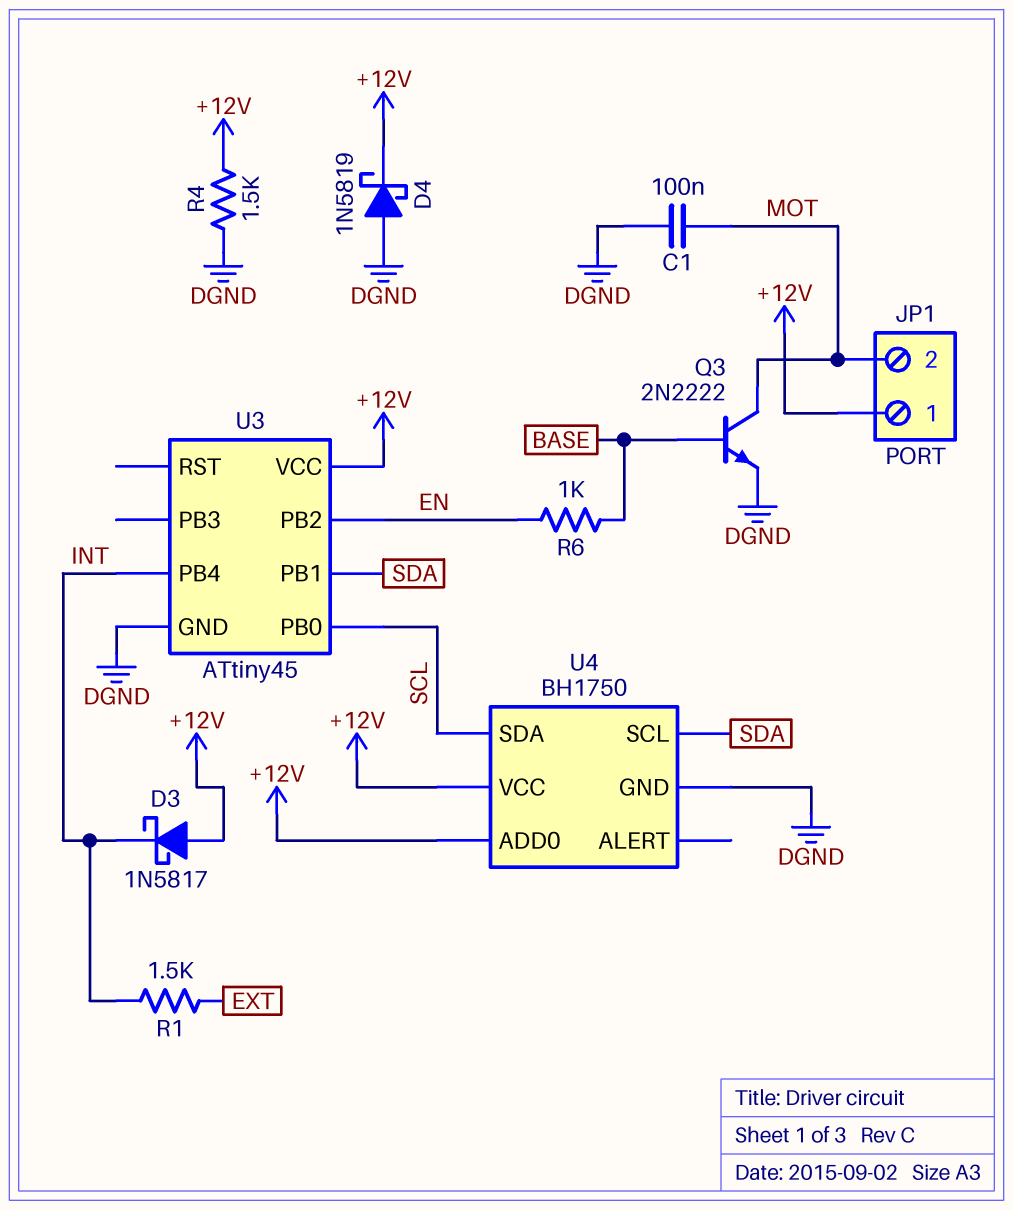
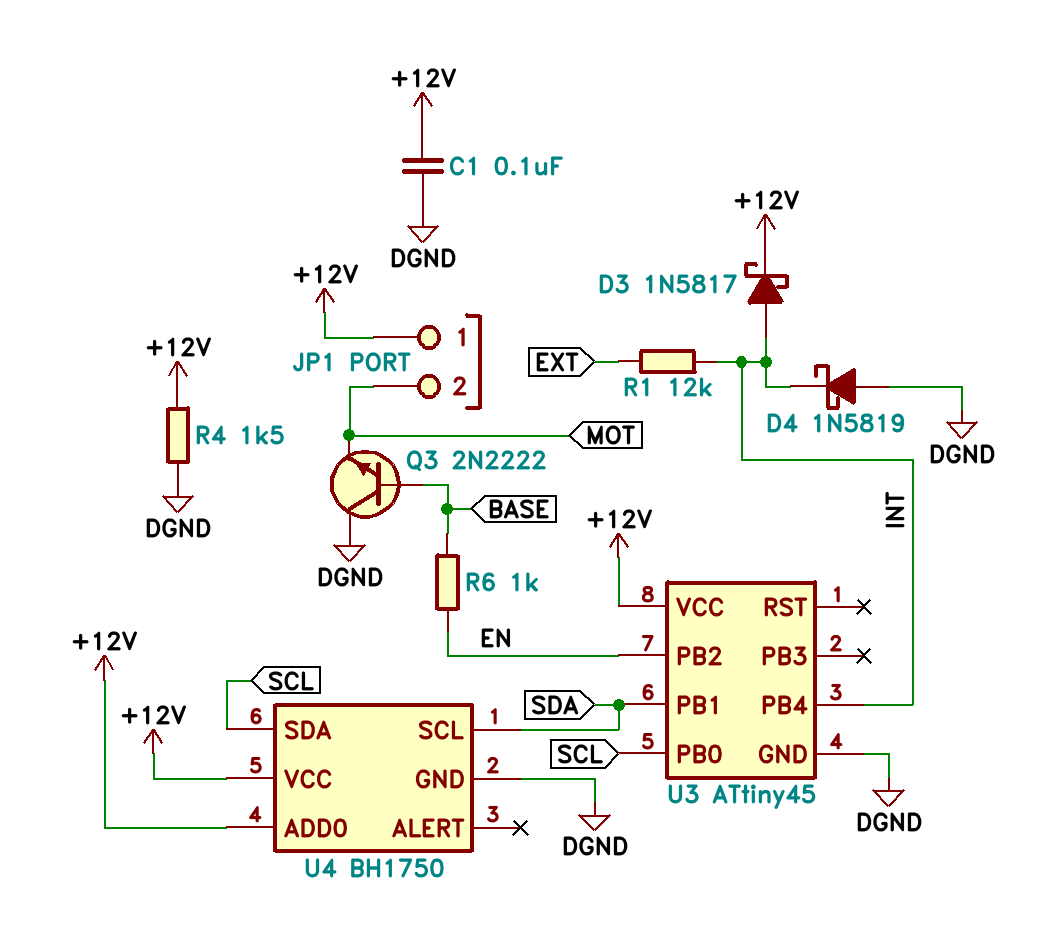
C1: 100nF (DGND, MOT) -> 100nF (+12V, DGND)
D3: schottky 1N5817 (A +12V, K INT) -> schottky 1N5817 (A INT, K +12V)
D4: schottky 1N5819 (A DGND, K +12V) -> schottky 1N5819 (A DGND, K INT)
Q3: NPN 2N2222 (B BASE, C MOT, E DGND) -> NPN 2N2222 (B BASE, C DGND, E MOT)
R1: 1.5k (EXT, INT) -> 12k (EXT, INT)

